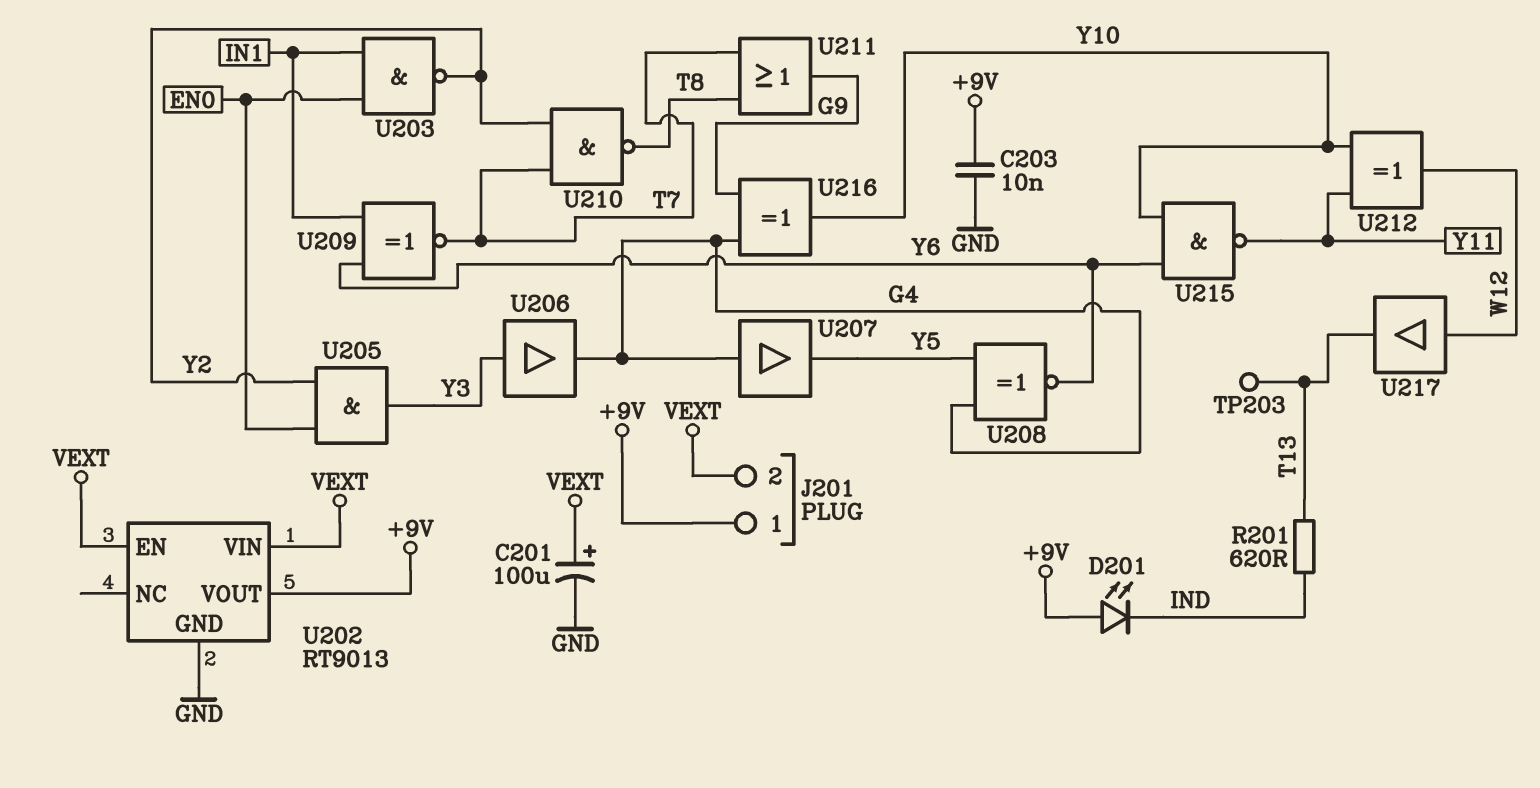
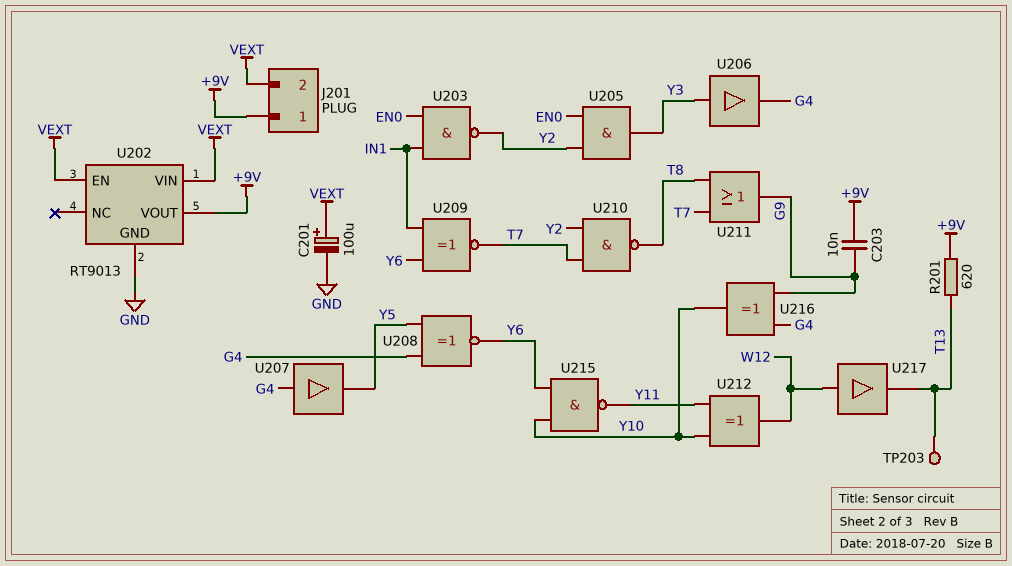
C203: 10nF (+9V, GND) -> 10nF (+9V, G9)
D201: LED (A +9V, K IND) -> none
R201: 620 (IND, T13) -> 620 (+9V, T13)

